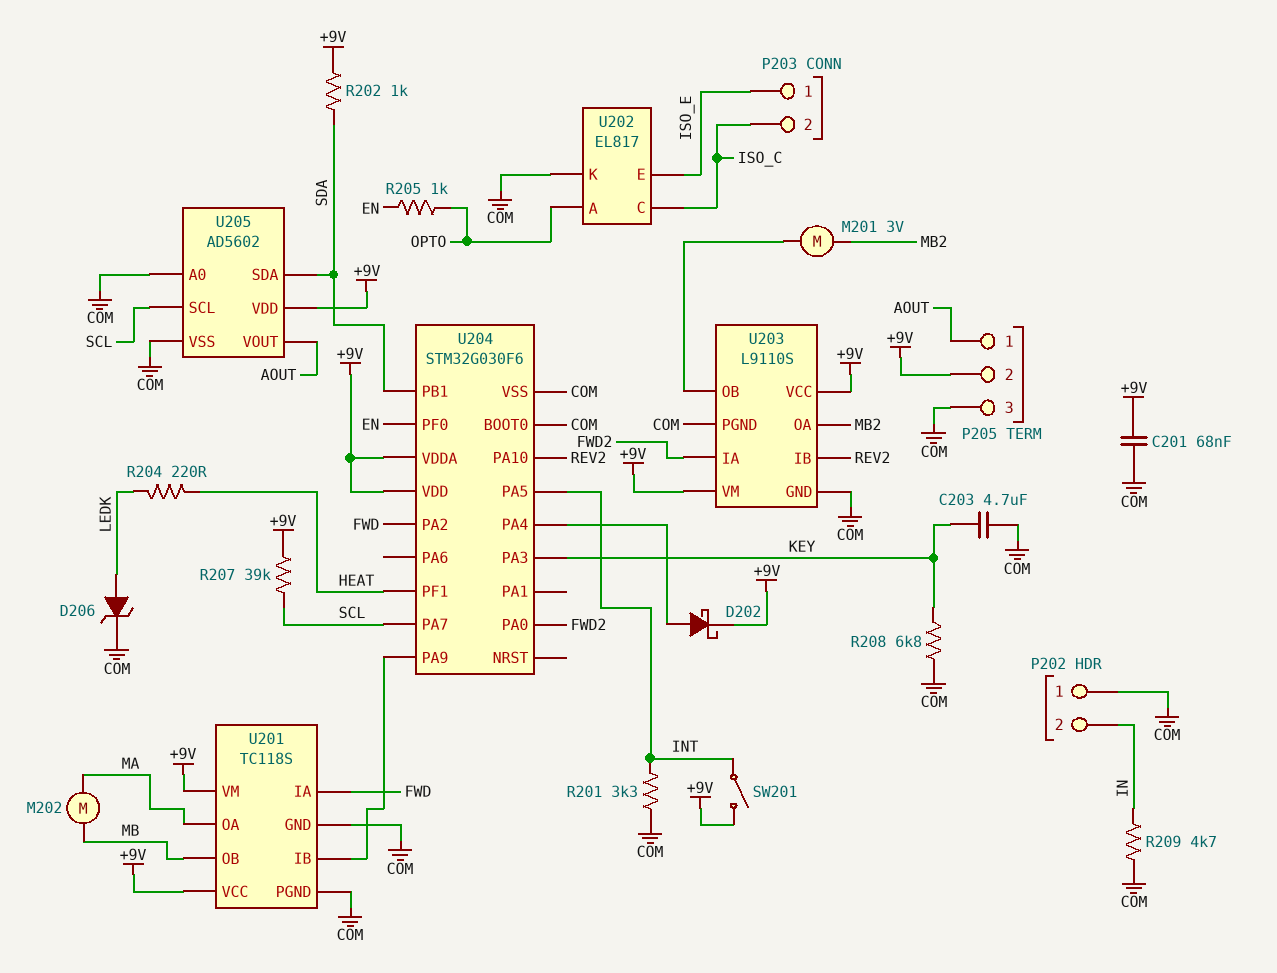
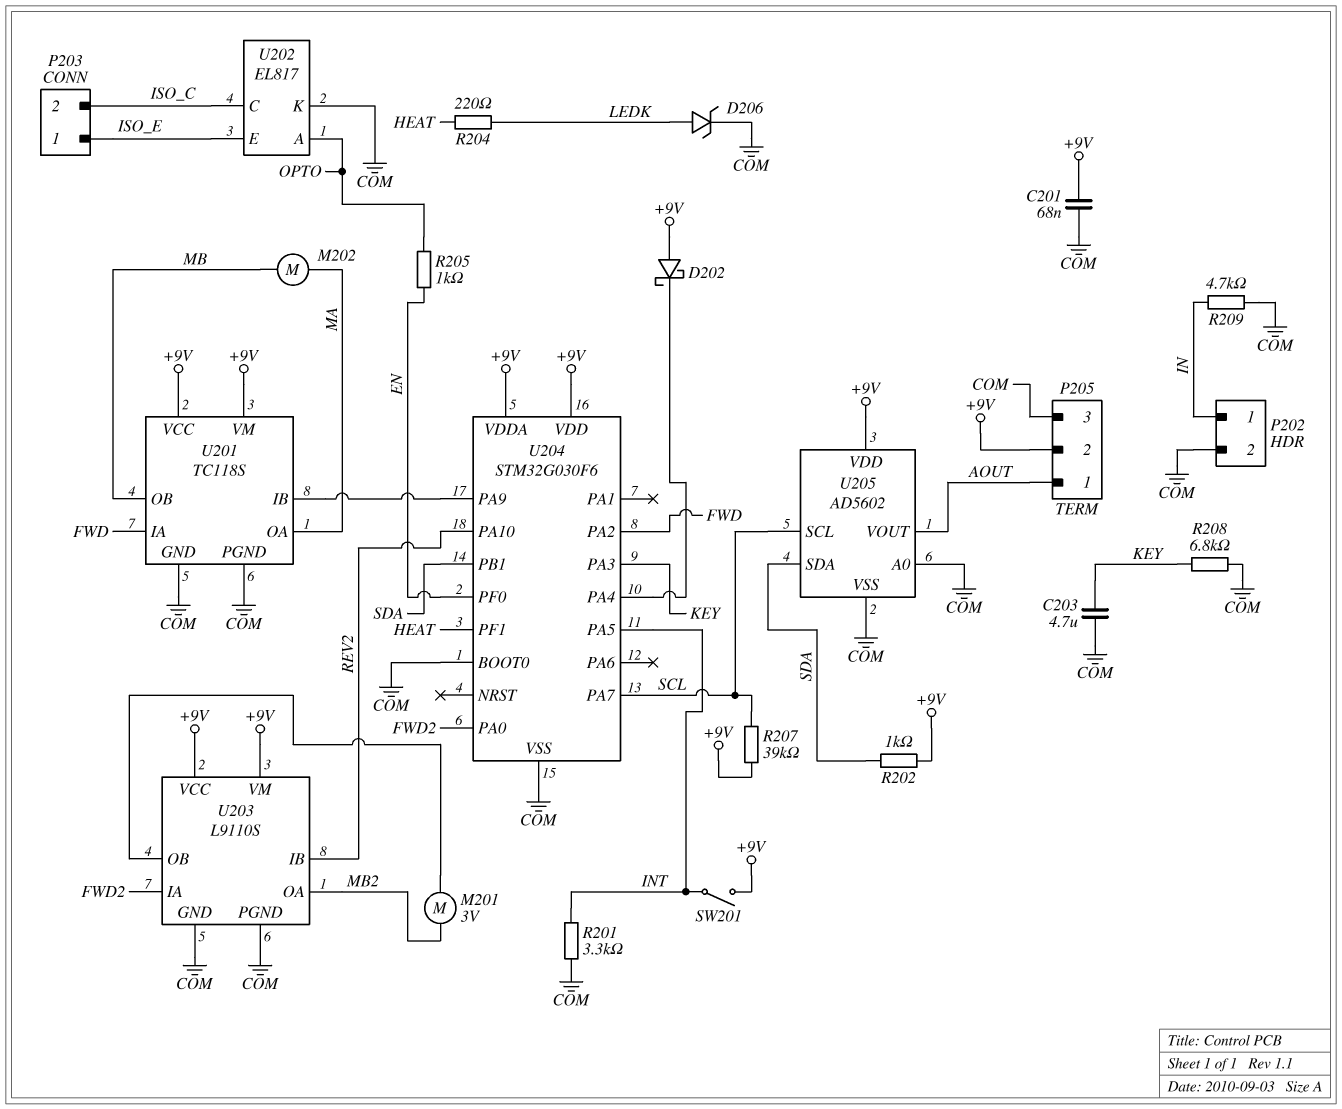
D202: schottky (A U204/PA4, K +9V) -> schottky (A +9V, K U204/PA4)
P202 pin 1: COM -> IN
P202 pin 2: IN -> COM

